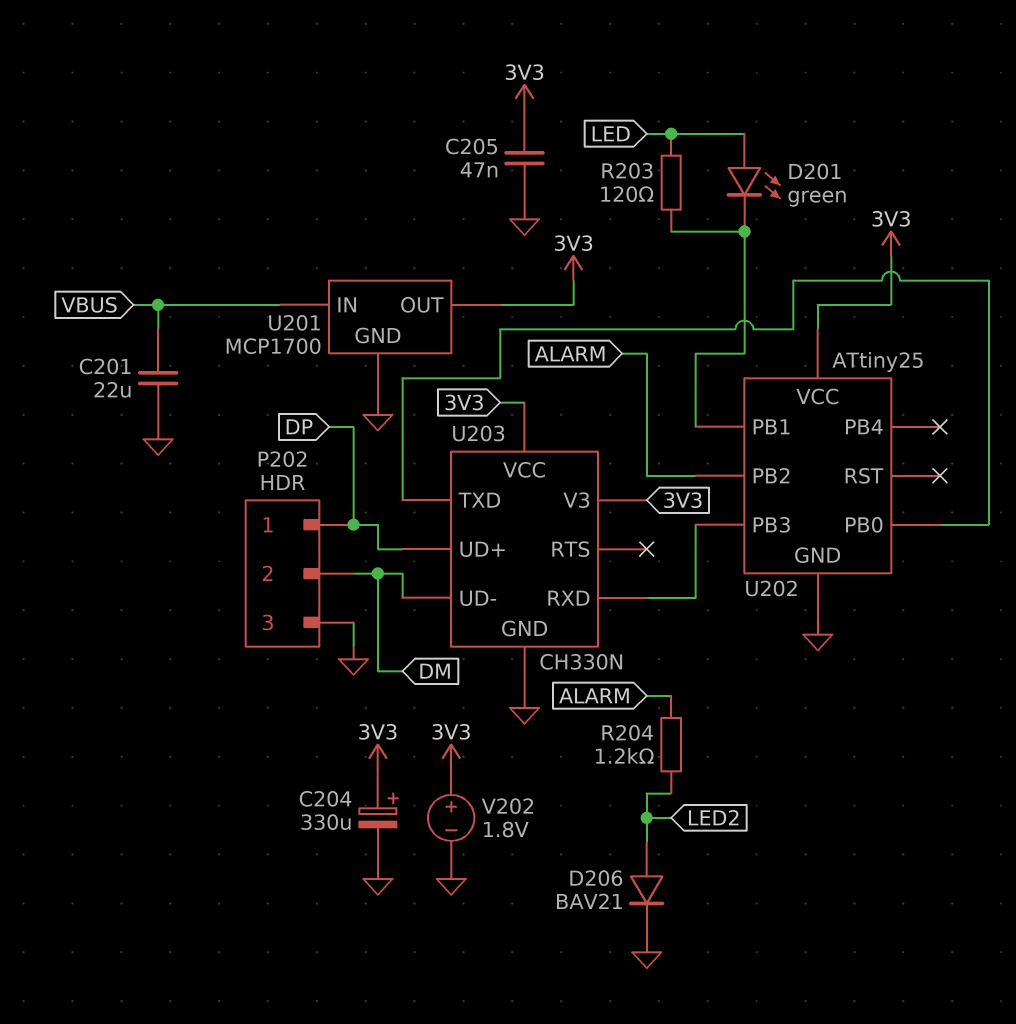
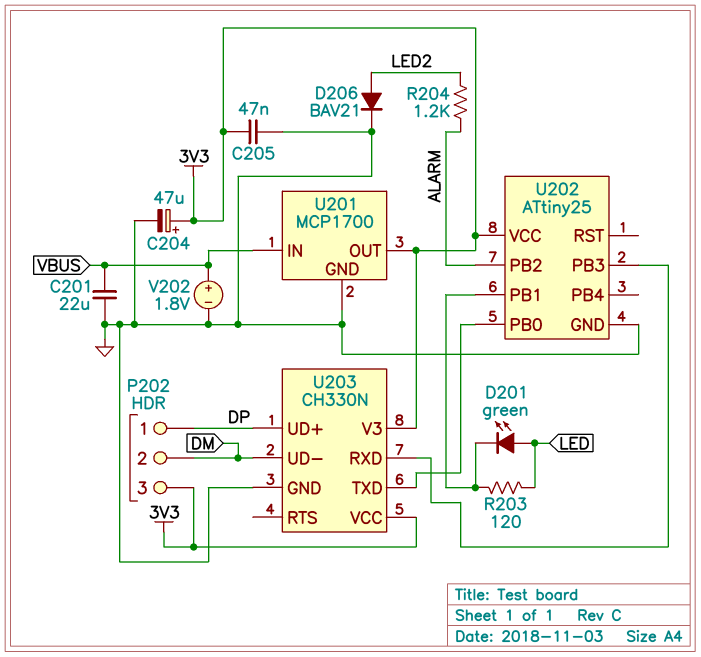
C204: 330uF (plus 3V3, minus GND) -> 47uF (plus 3V3, minus GND)
P202 pin 3: GND -> 3V3
V202: 1.8V (plus 3V3, minus GND) -> 1.8V (plus VBUS, minus GND)

